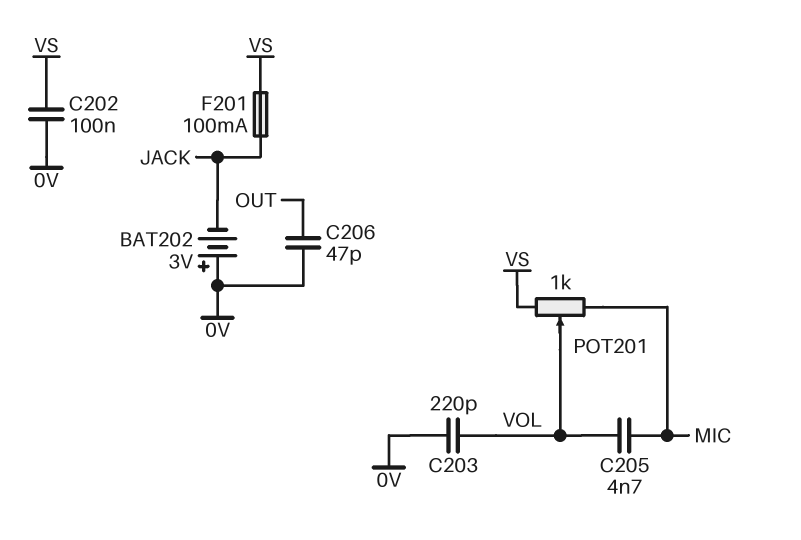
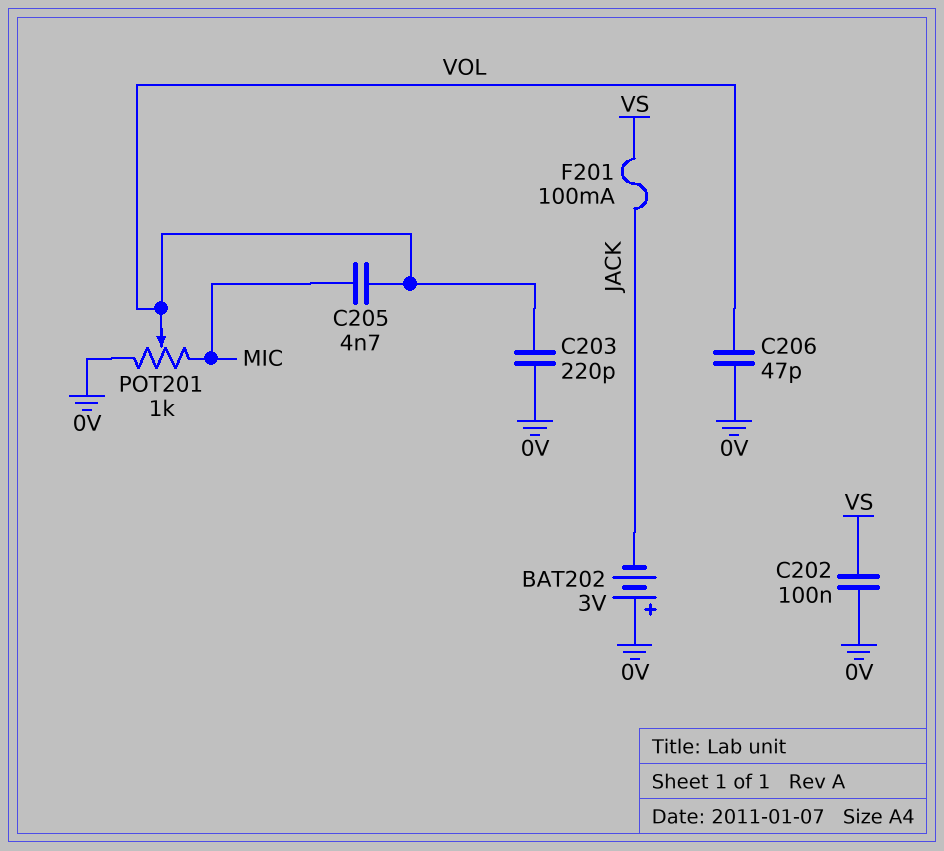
C206: 47pF (0V, OUT) -> 47pF (0V, VOL)
POT201: 1k (MIC, VS, wiper VOL) -> 1k (0V, MIC, wiper VOL)

